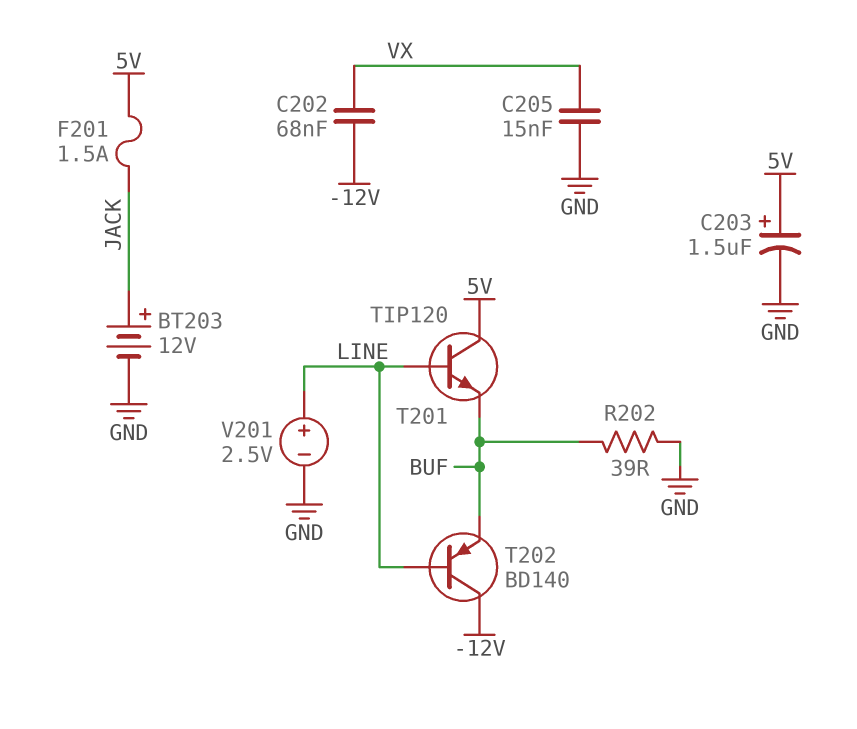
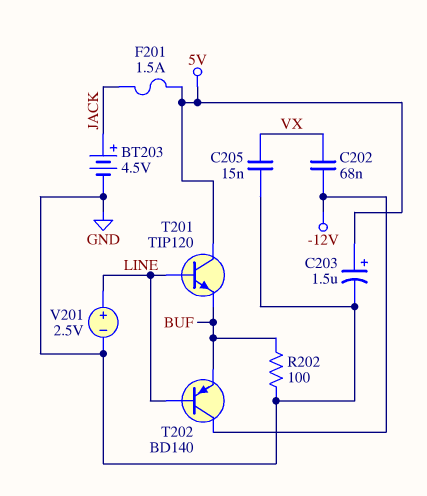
BT203: 12V (plus JACK, minus GND) -> 4.5V (plus JACK, minus GND)
R202: 39 (BUF, GND) -> 100 (BUF, GND)

